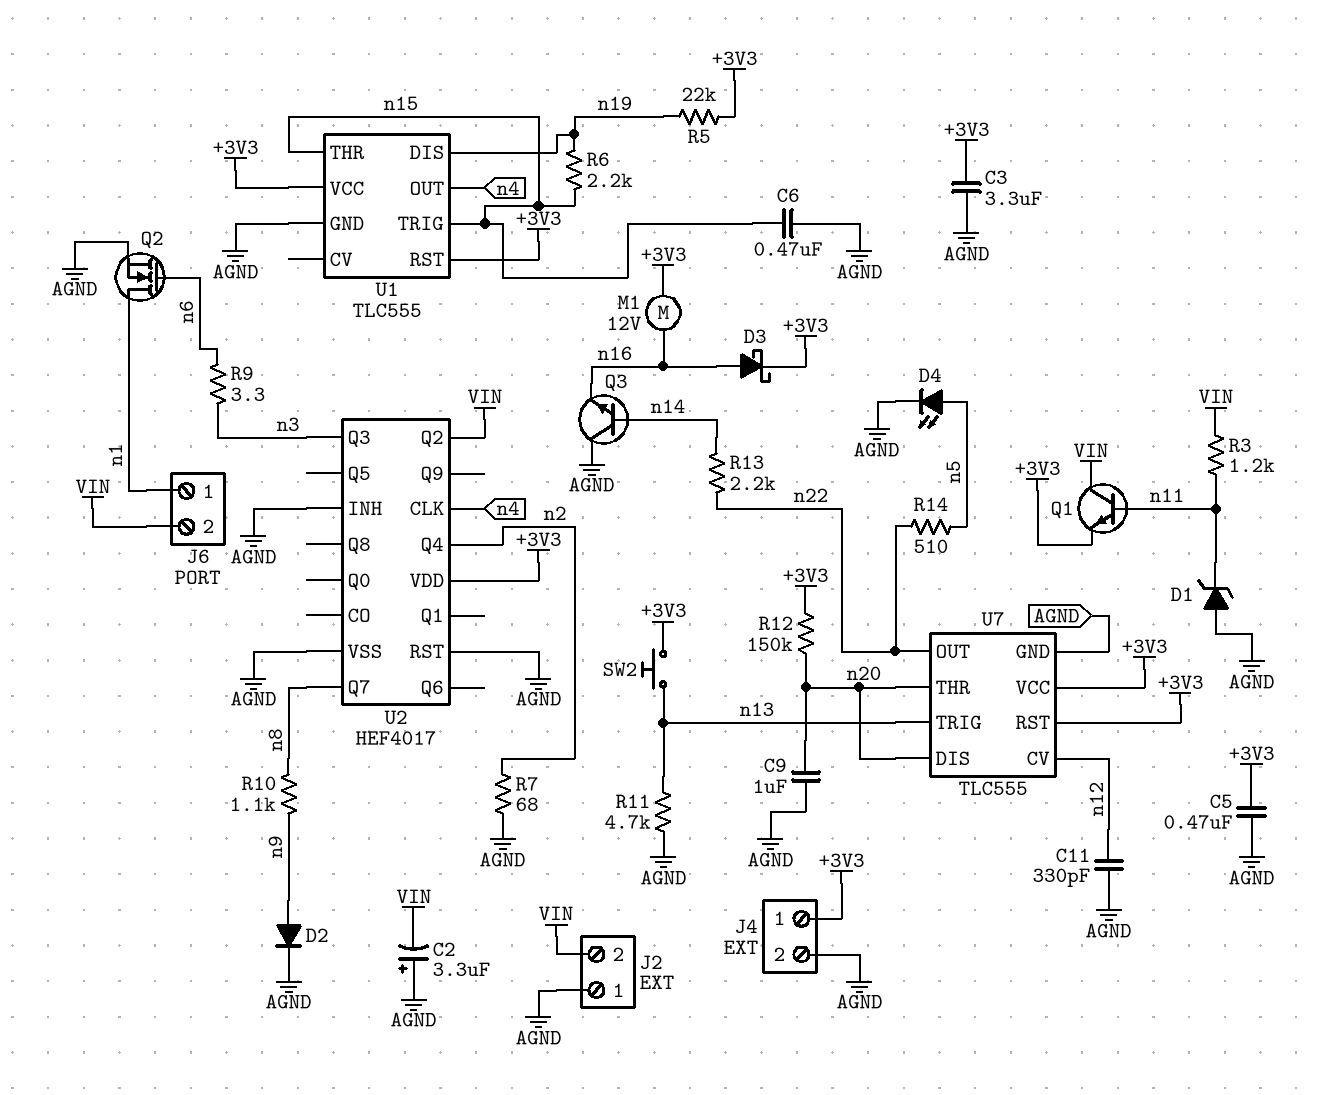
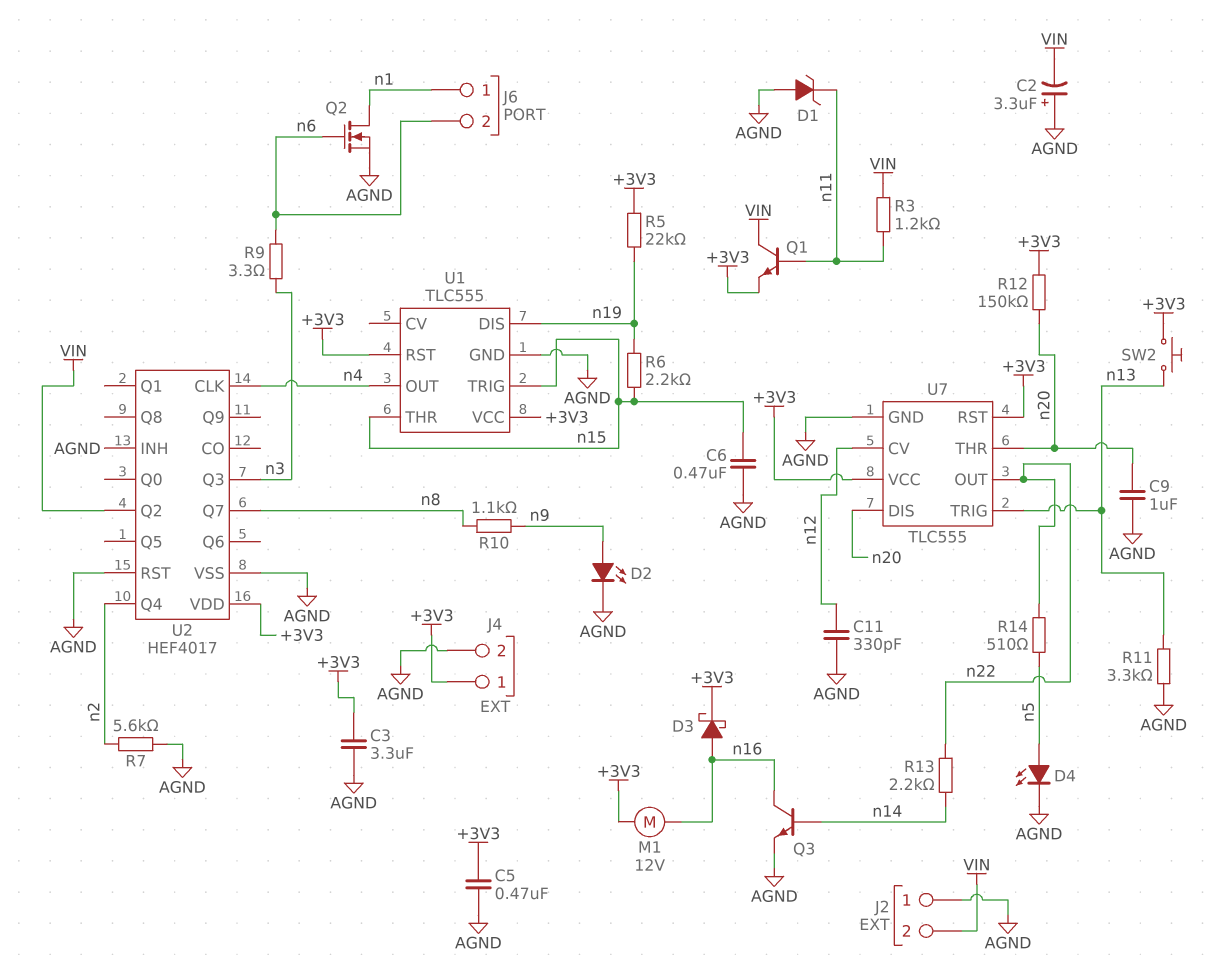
D2: diode (A n9, K AGND) -> LED (A n9, K AGND)
J6 pin 2: VIN -> n6
Q3: NPN (B n14, C AGND, E n16) -> NPN (B n14, C n16, E AGND)
R7: 68 (AGND, n2) -> 5.6k (AGND, n2)
R11: 4.7k (AGND, n13) -> 3.3k (AGND, n13)

